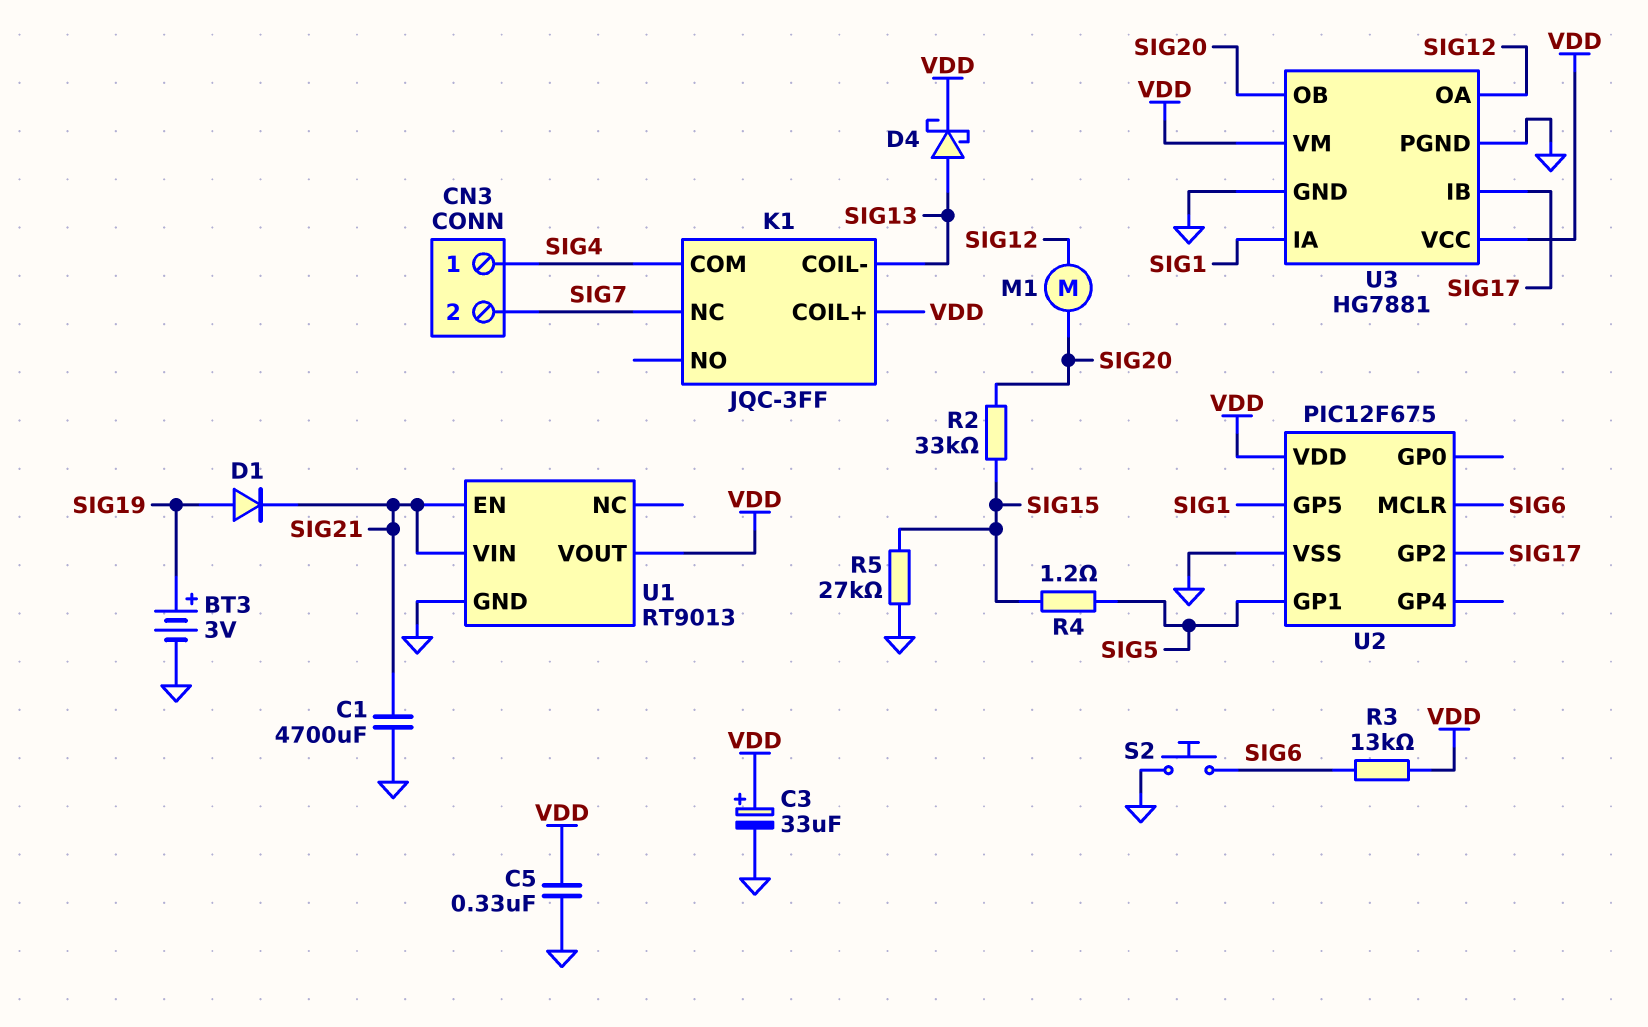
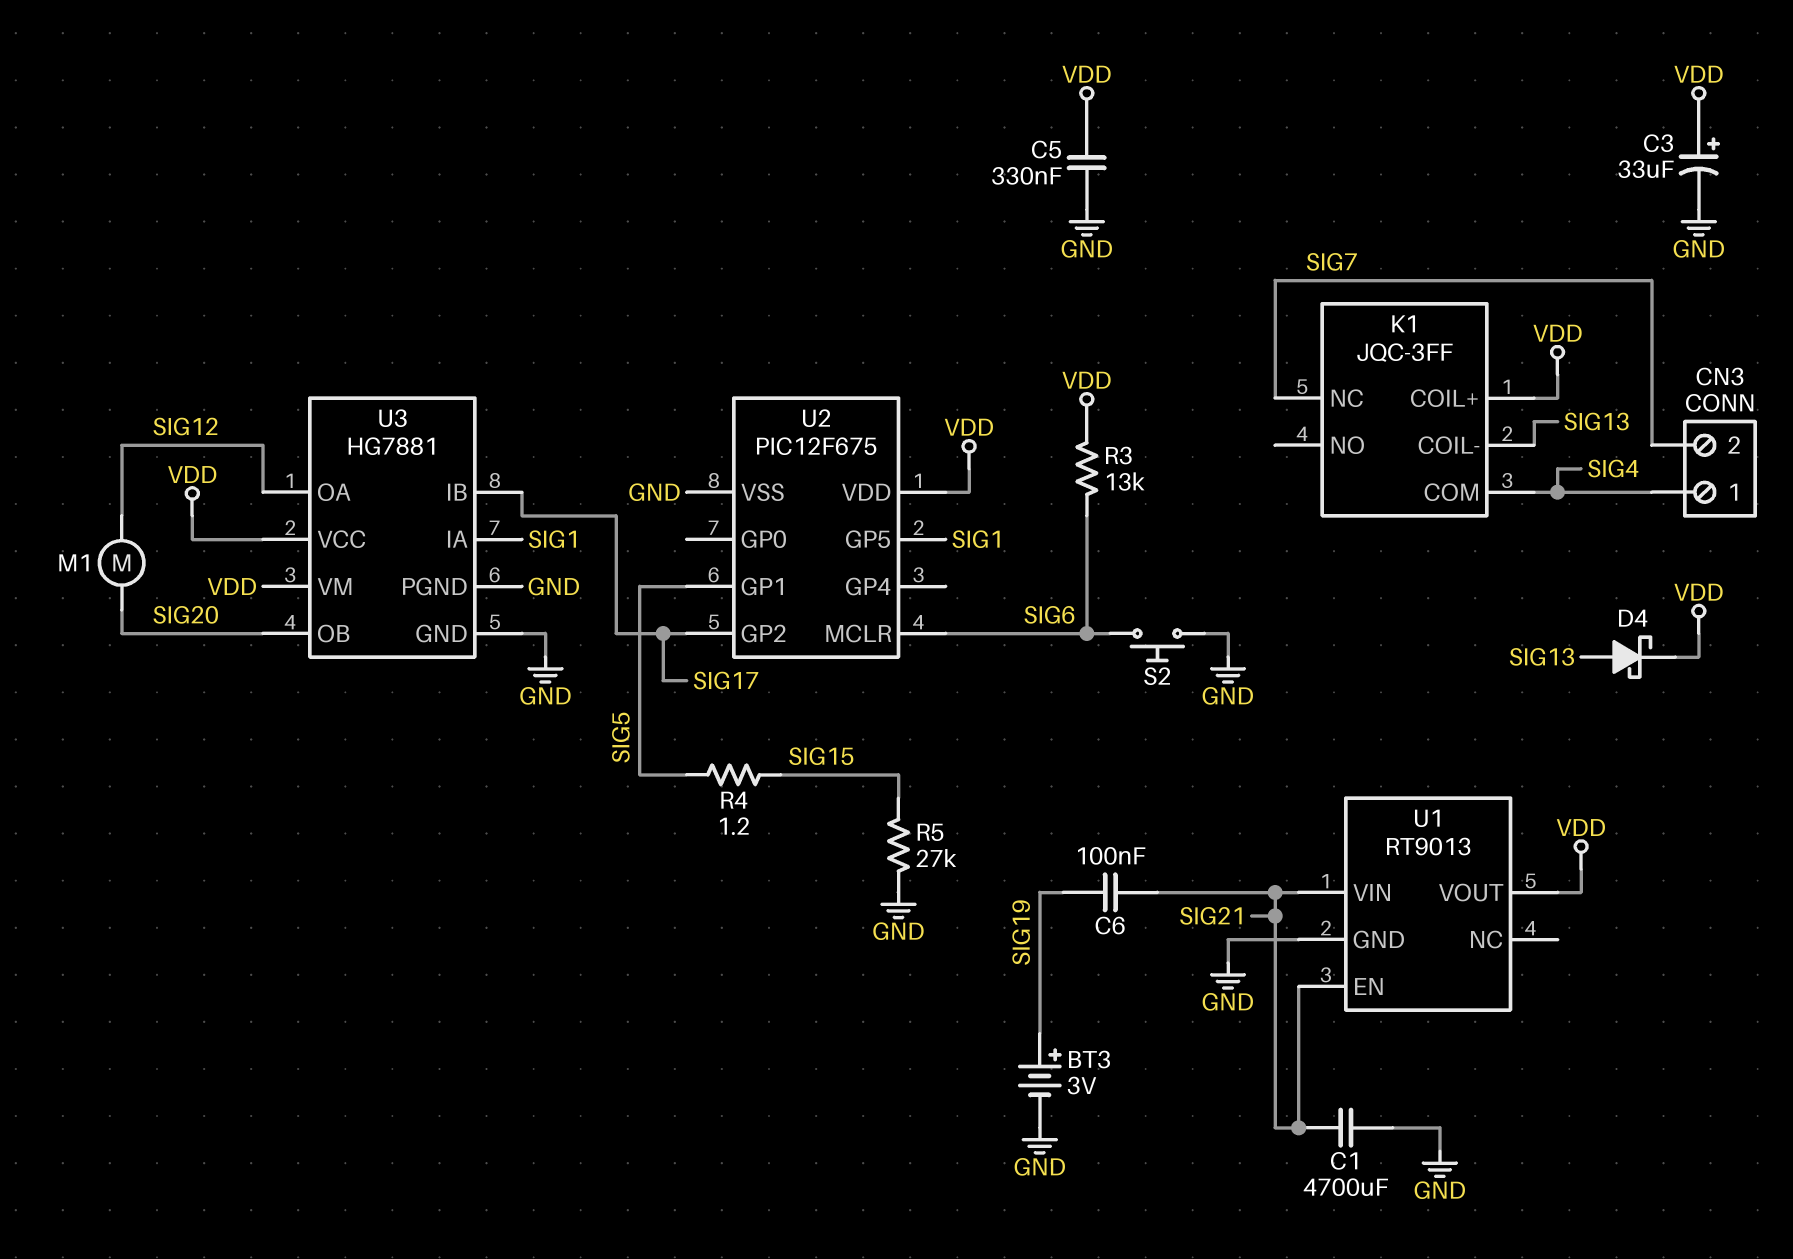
C6: none -> 100nF (SIG19, SIG21)
D1: diode (A SIG19, K SIG21) -> none
R2: 33k (SIG15, SIG20) -> none

